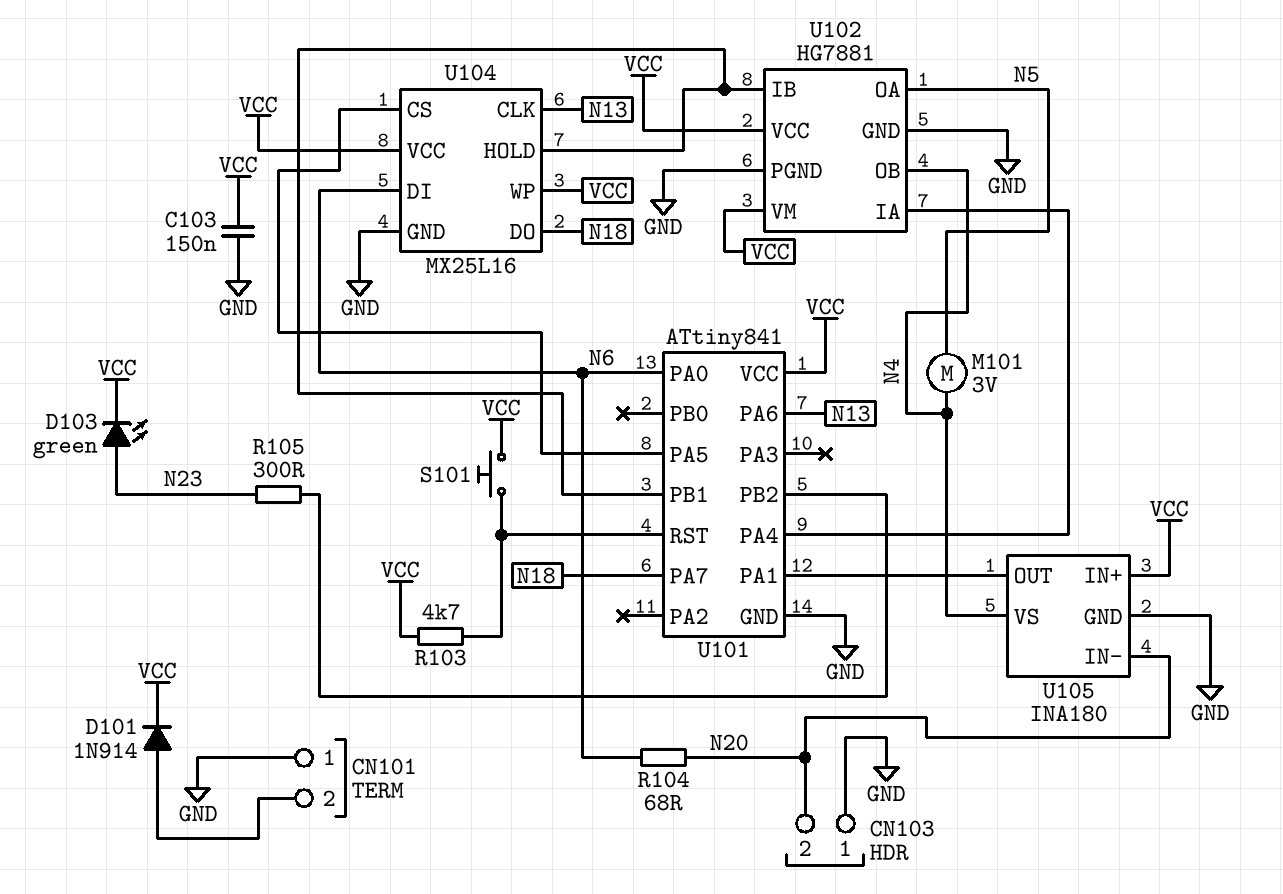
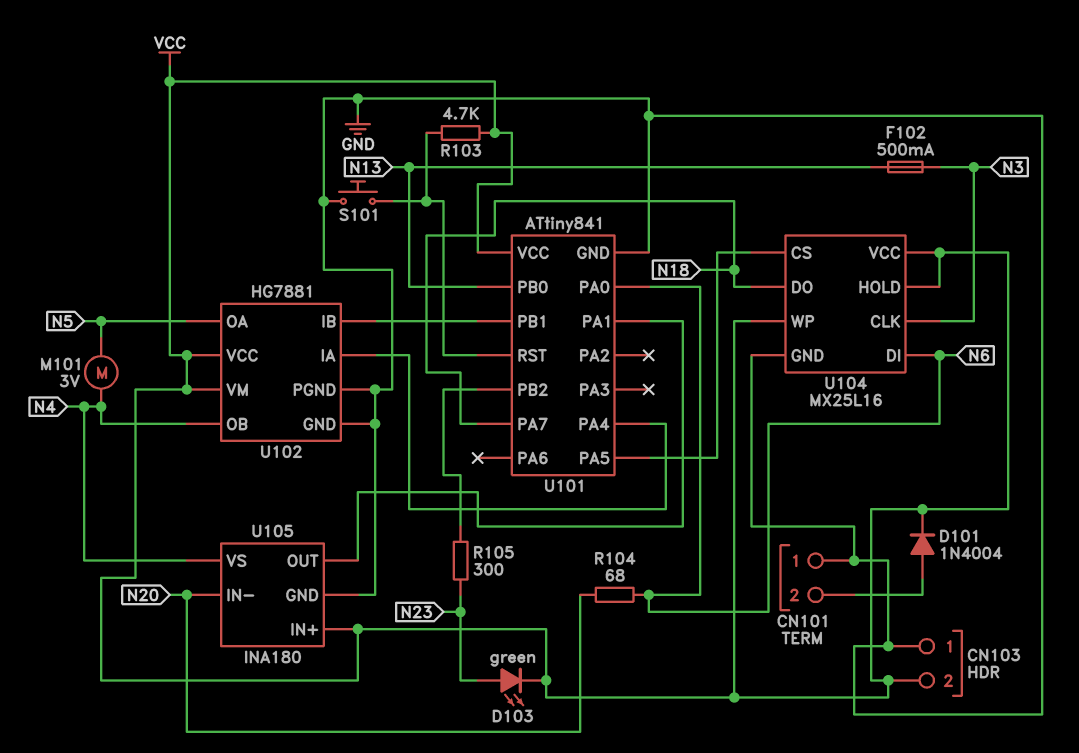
C103: 150nF (GND, VCC) -> none
CN103 pin 2: N20 -> VCC
D101: diode 1N914 (A CN101/2, K VCC) -> diode 1N4004 (A CN101/2, K VCC)
F102: none -> 500mA (N3, N13)
S101: button (U101/RST, VCC) -> button (GND, U101/RST)
U101 pin PA6: N13 -> none
U101 pin PB0: none -> N13
U104 pin CLK: N13 -> N3
U104 pin HOLD: U101/PB1 -> VCC

